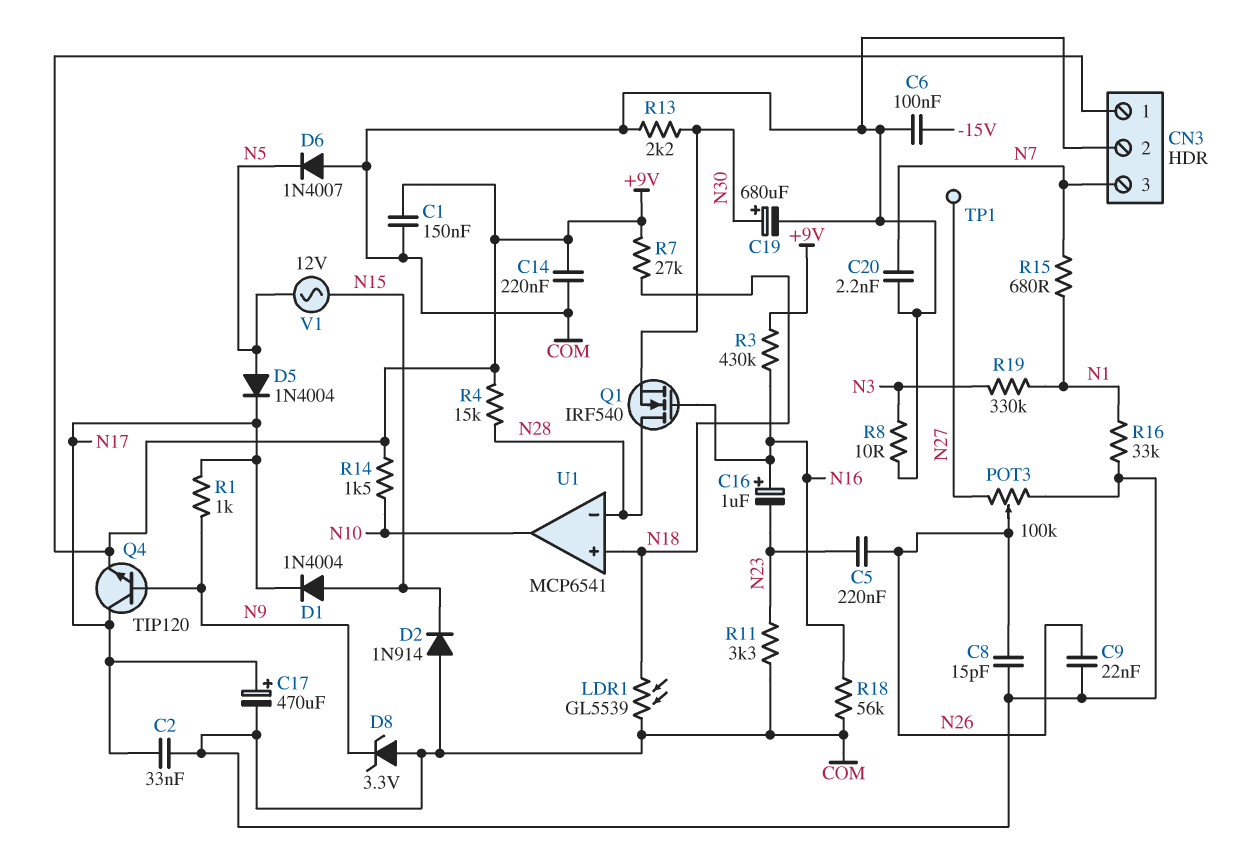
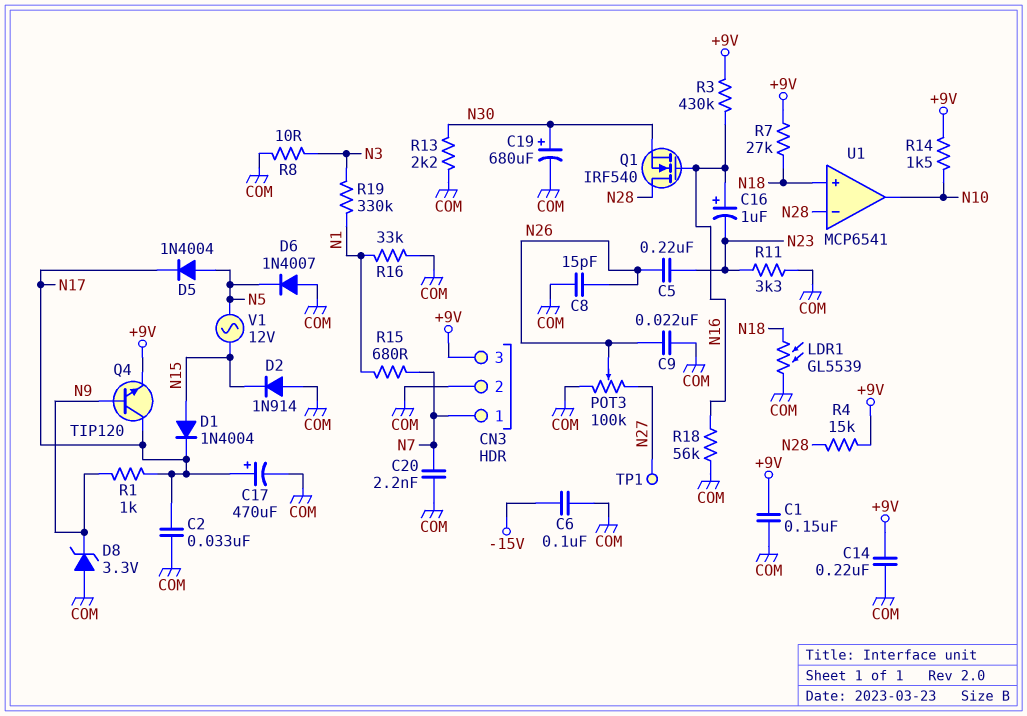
CN3 pin 1: +9V -> N7
CN3 pin 3: N7 -> +9V

